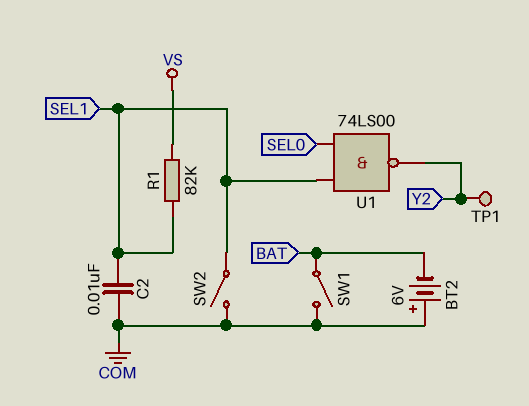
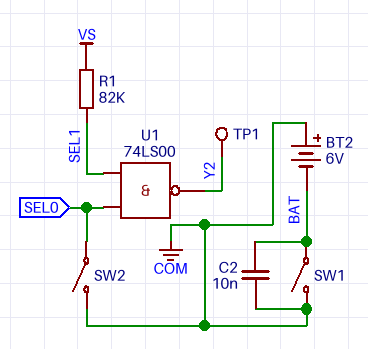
C2: 10nF (COM, SEL1) -> 10nF (BAT, COM)
SW2: switch (COM, SEL1) -> switch (COM, SEL0)

